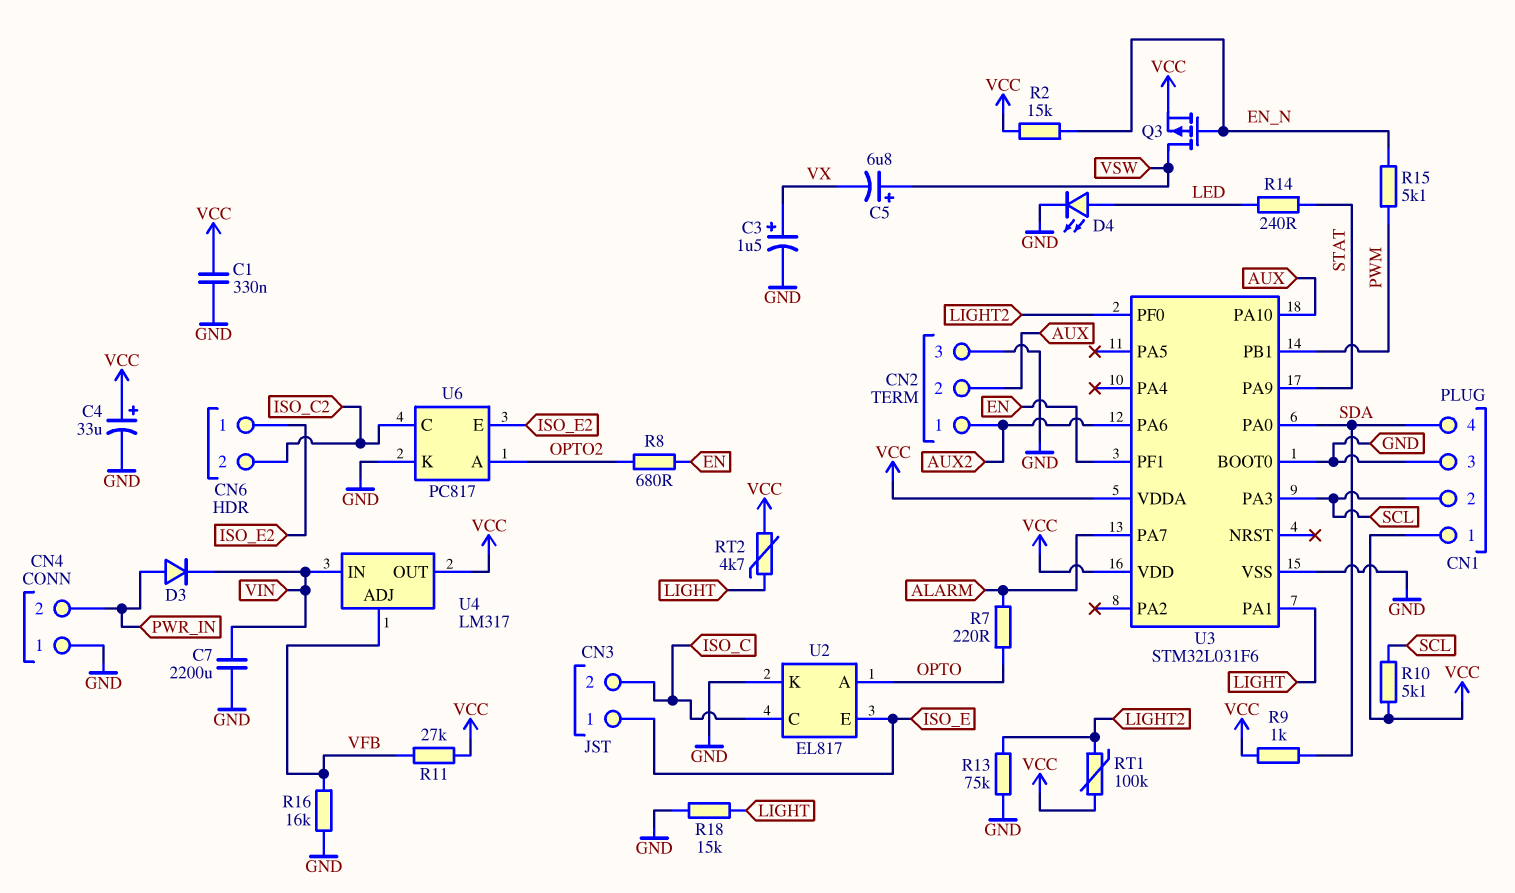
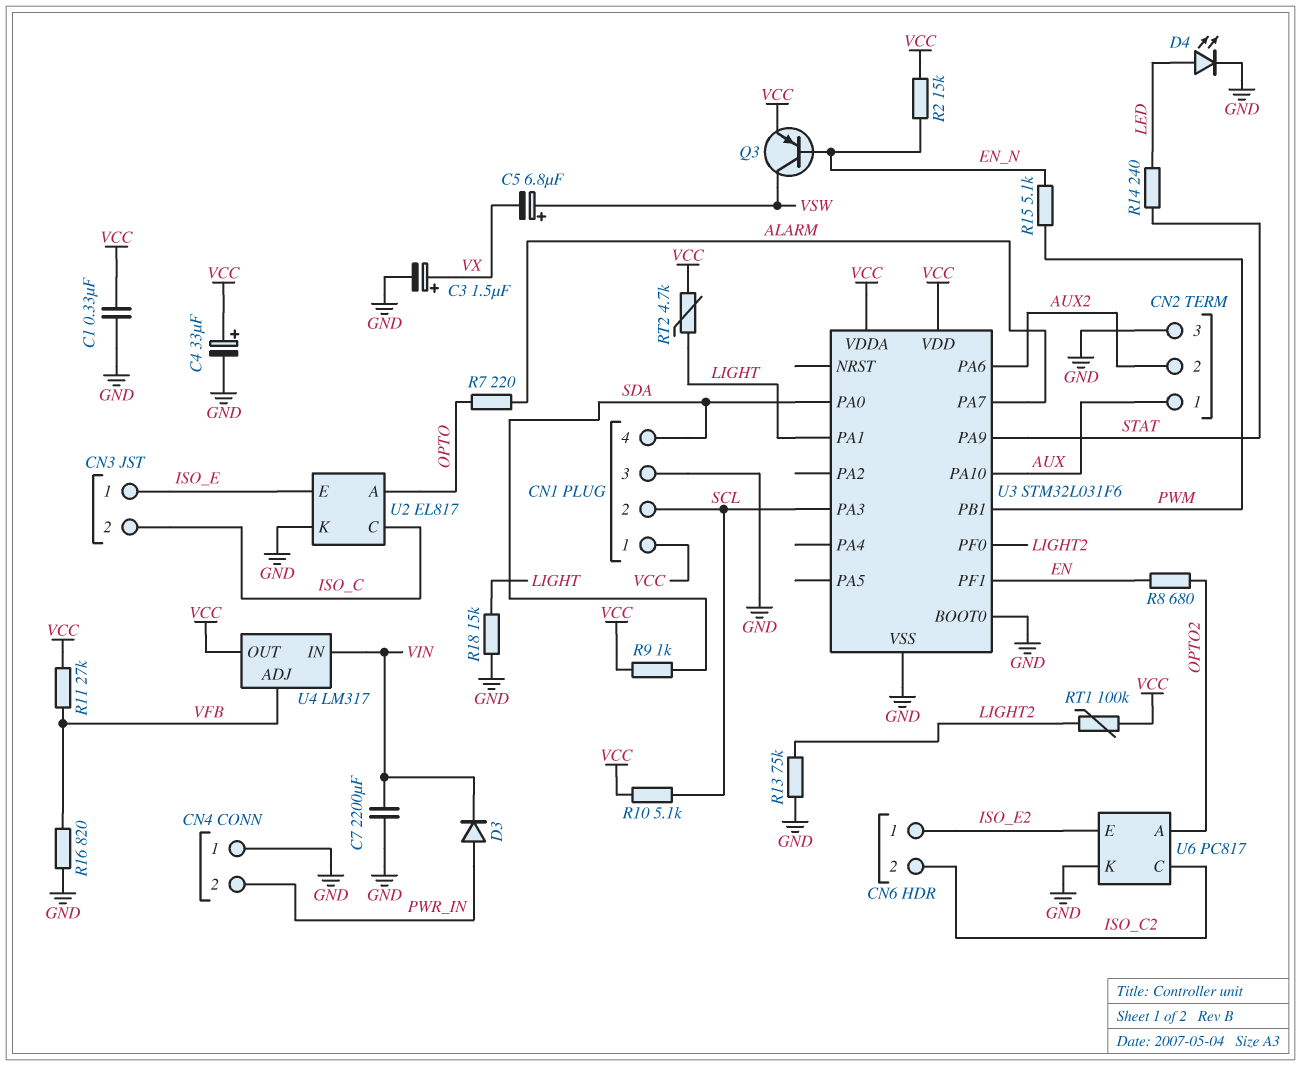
CN2 pin 1: AUX2 -> AUX
CN2 pin 2: AUX -> AUX2
Q3: PMOS (G EN_N, D VSW, S VCC) -> PNP (B EN_N, C VSW, E VCC)
R16: 16k (GND, VFB) -> 820 (GND, VFB)

